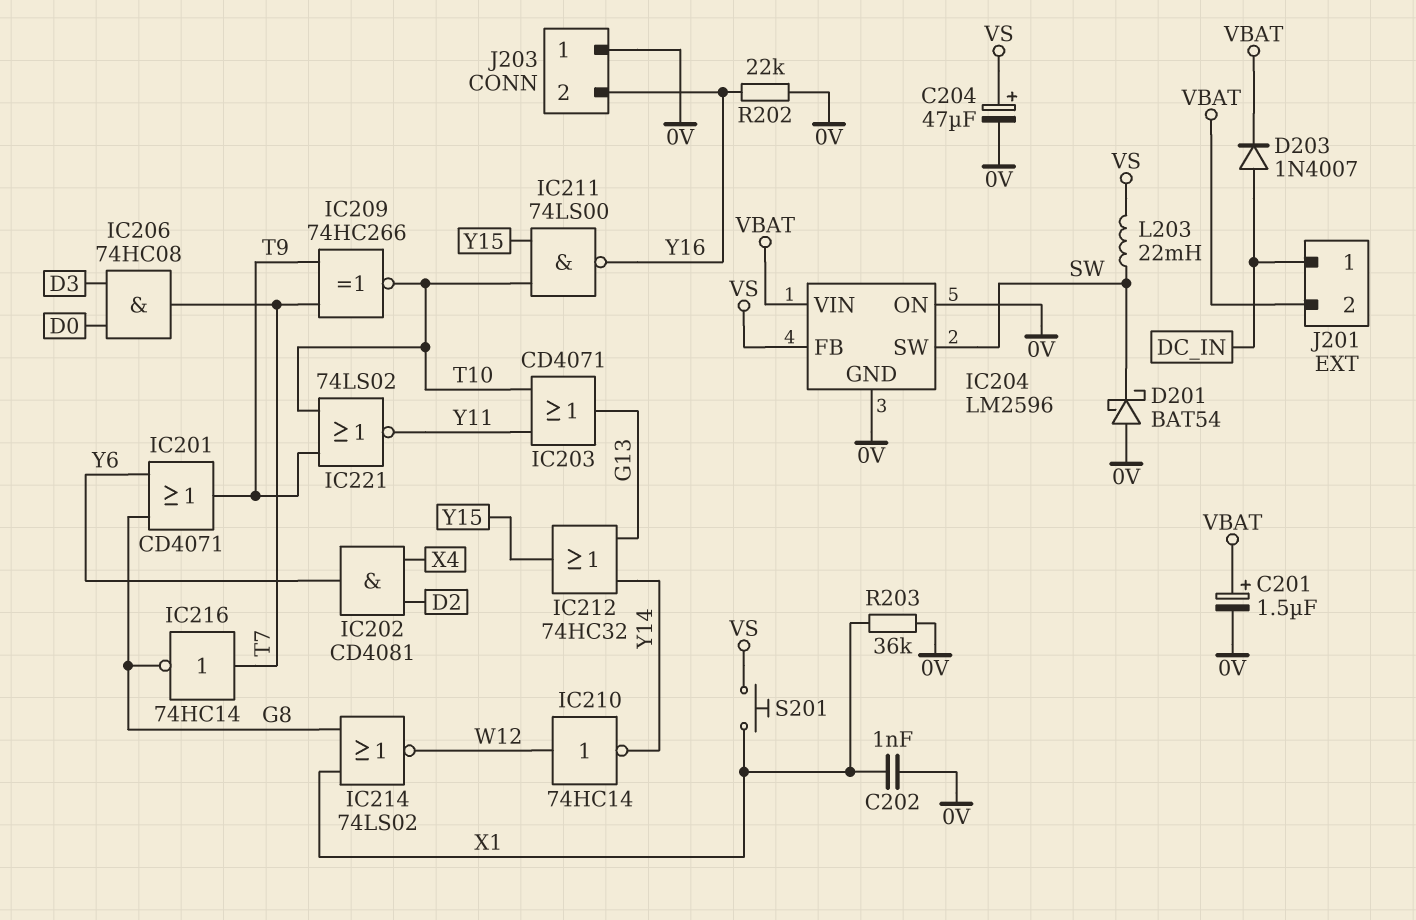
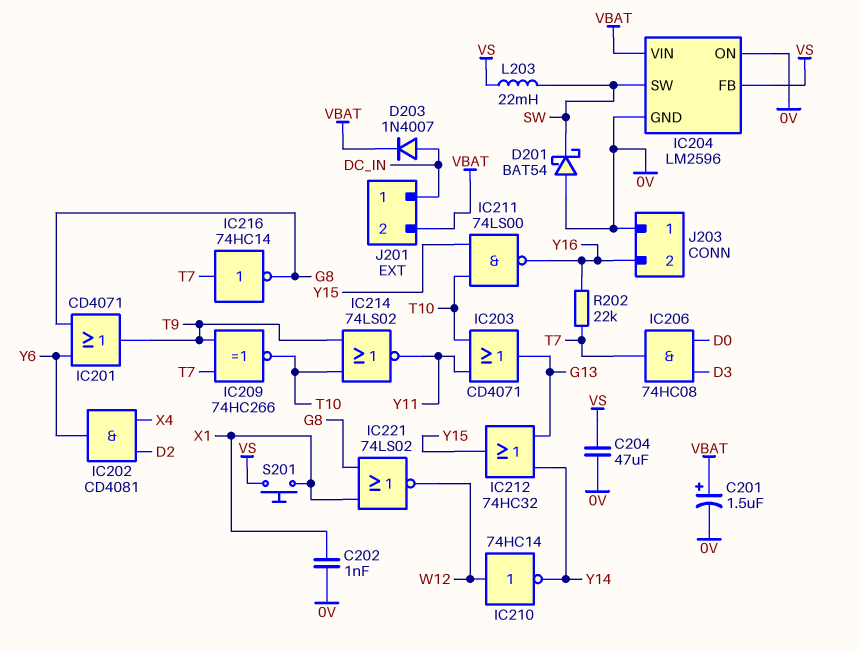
C204: 47uF (plus VS, minus 0V) -> 47uF (0V, VS)
IC214: NOR 74LS02 (in G8, in X1, out W12) -> NOR 74LS02 (in T9, in T10, out Y11)
IC221: NOR 74LS02 (in T9, in T10, out Y11) -> NOR 74LS02 (in G8, in X1, out W12)
R202: 22k (0V, Y16) -> 22k (T7, Y16)
R203: 36k (0V, X1) -> none

